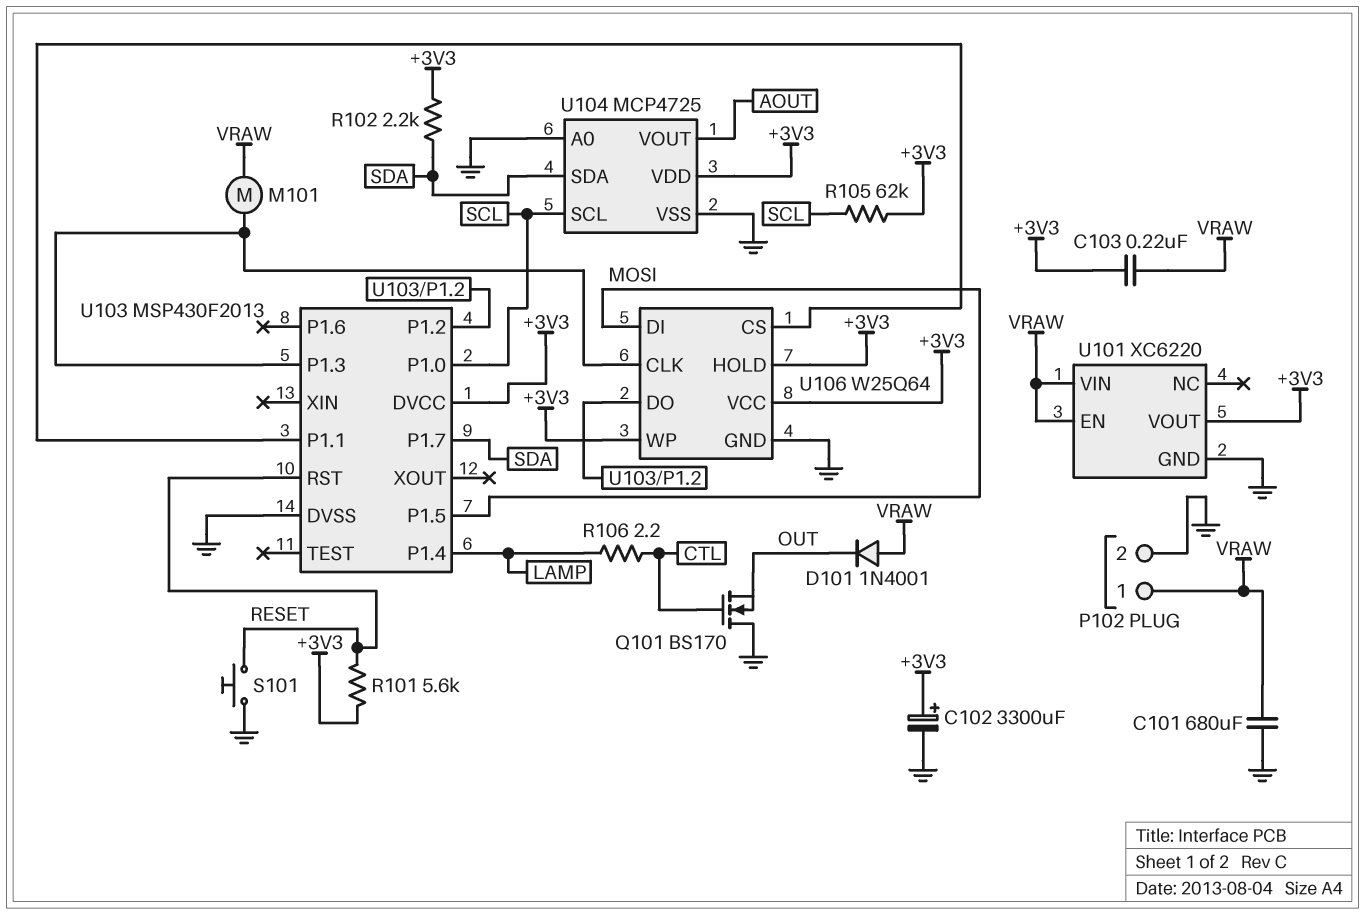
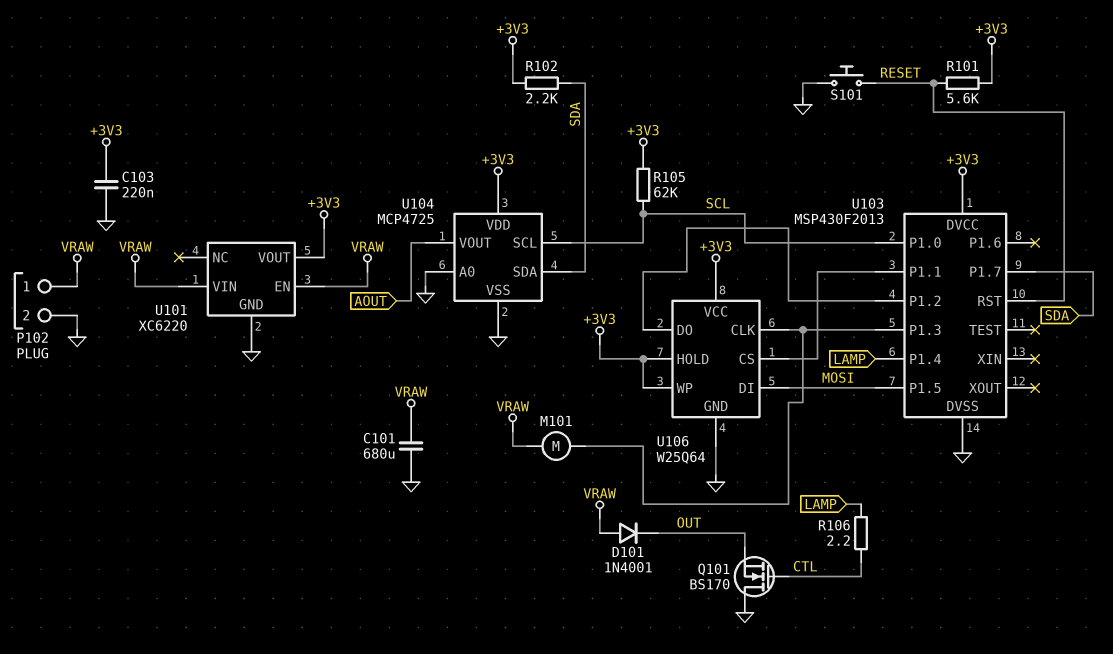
C102: 3300uF (plus +3V3, minus GND) -> none
C103: 220nF (+3V3, VRAW) -> 220nF (+3V3, GND)

